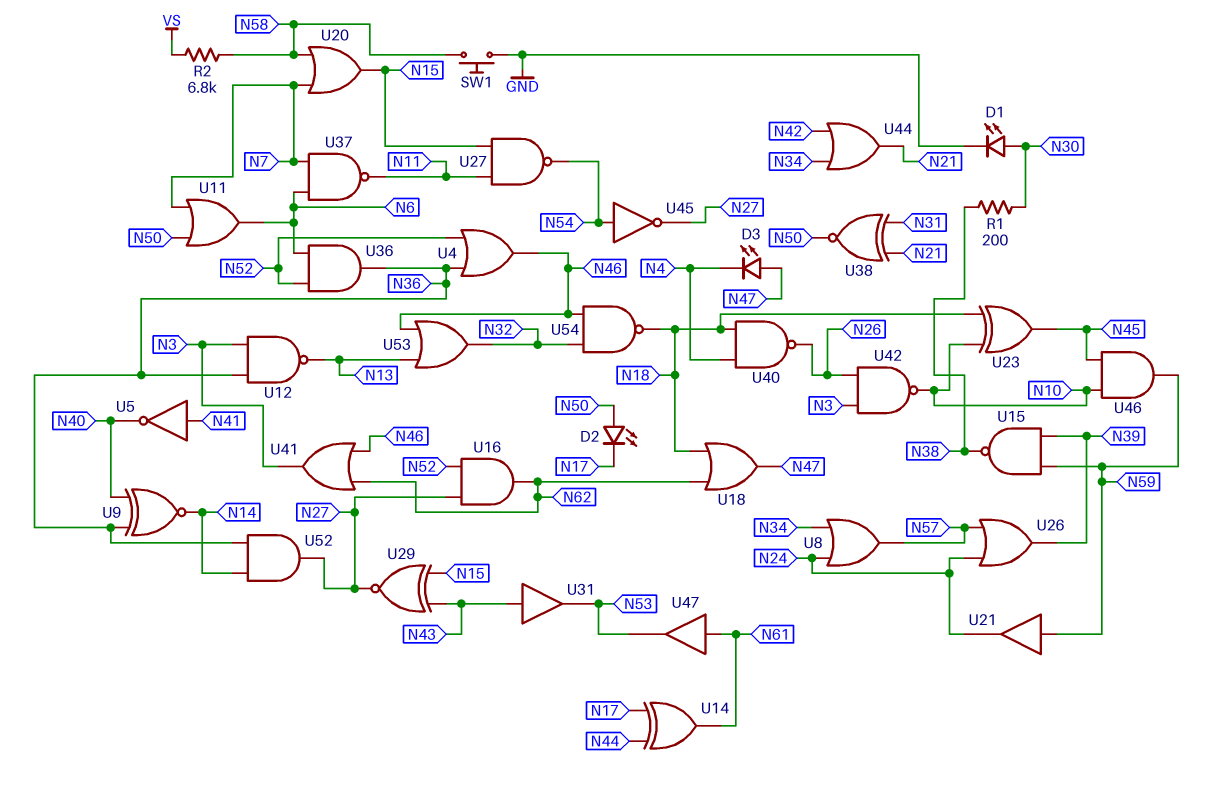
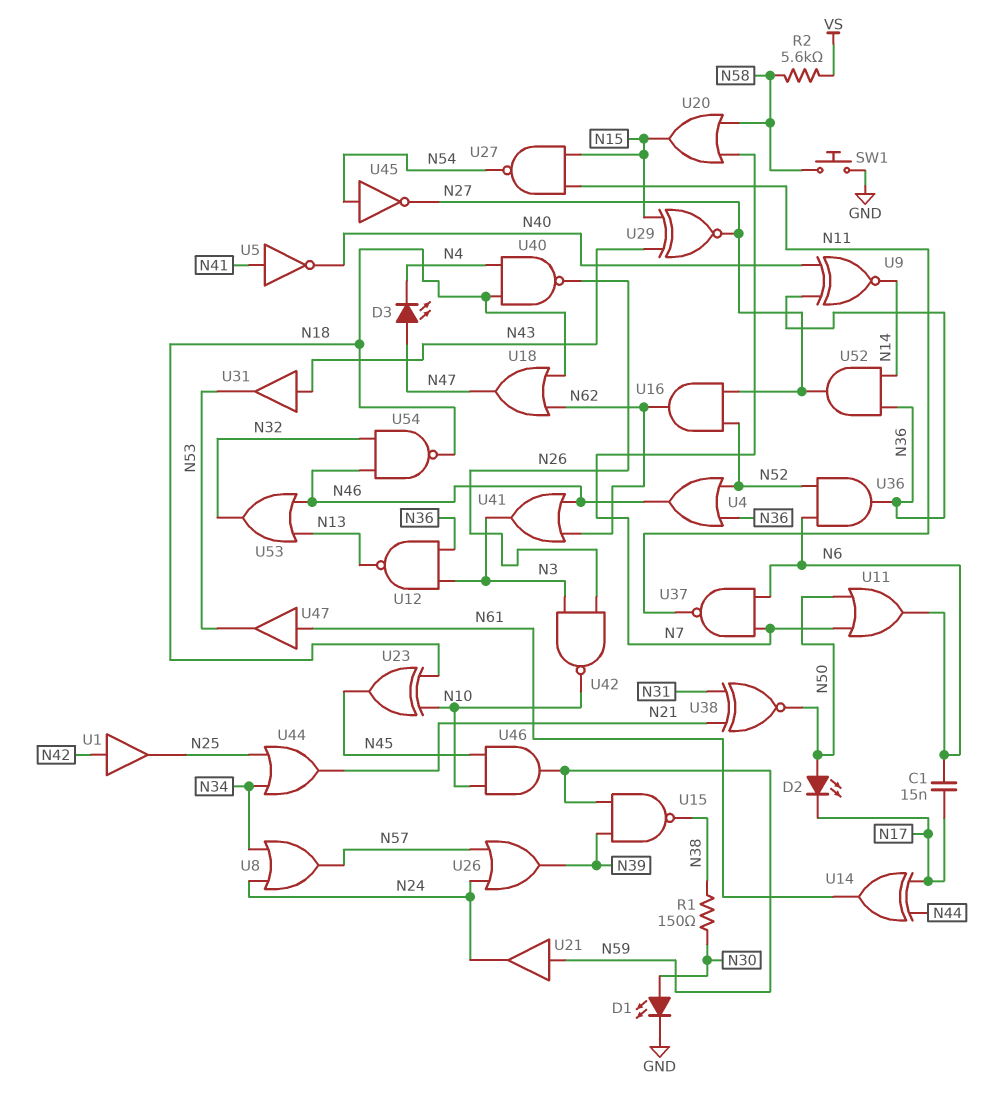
C1: none -> 15nF (N6, N17)
R1: 200 (N30, N38) -> 150 (N30, N38)
R2: 6.8k (N58, VS) -> 5.6k (N58, VS)
U1: none -> buffer (in N42, out N25)
U44: OR (in N34, in N42, out N21) -> OR (in N25, in N34, out N21)

